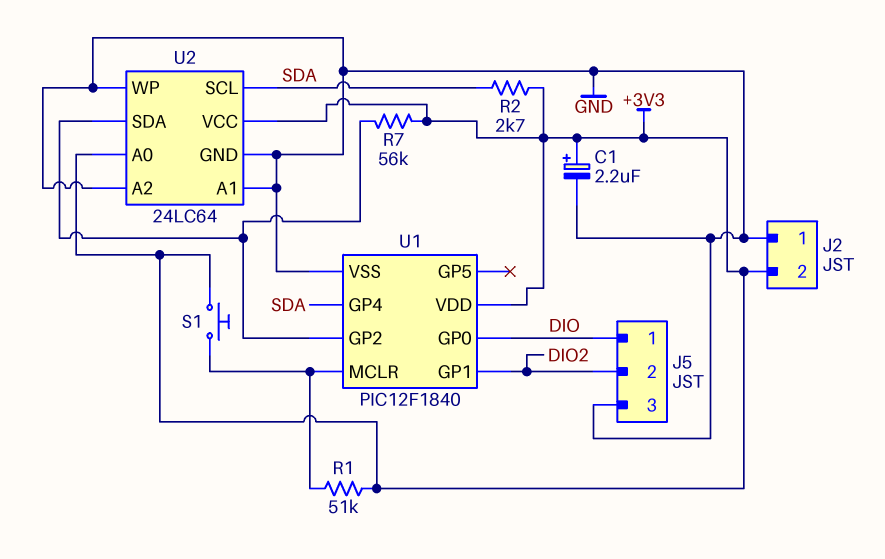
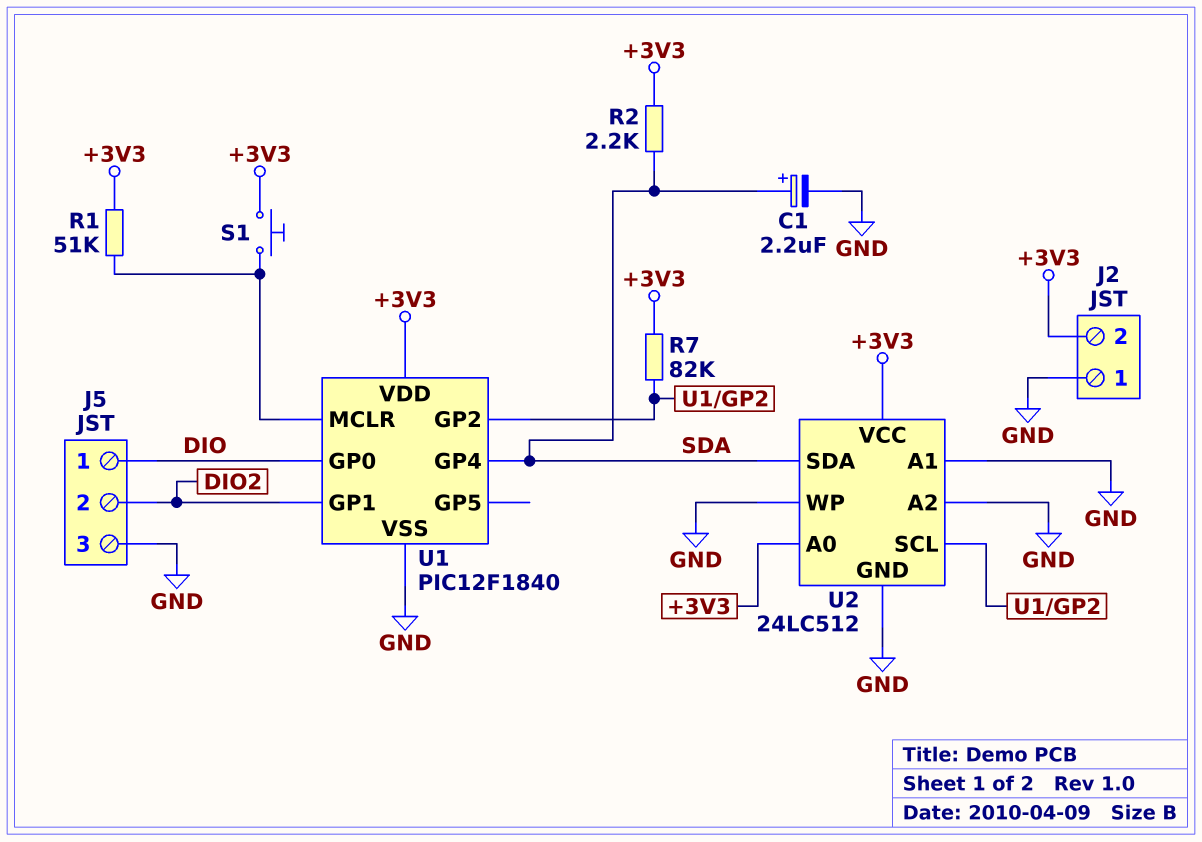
C1: 2.2uF (plus +3V3, minus GND) -> 2.2uF (plus SDA, minus GND)
R2: 2.7k (+3V3, SDA) -> 2.2k (+3V3, SDA)
R7: 56k (+3V3, U1/GP2) -> 82k (+3V3, U1/GP2)
U2: 24LC64 -> 24LC512
U2 pin SCL: SDA -> U1/GP2
U2 pin SDA: U1/GP2 -> SDA

